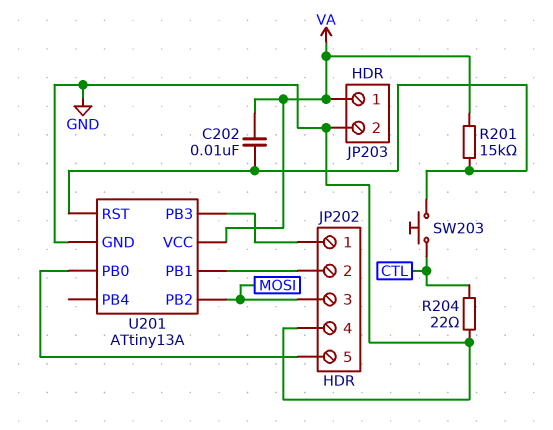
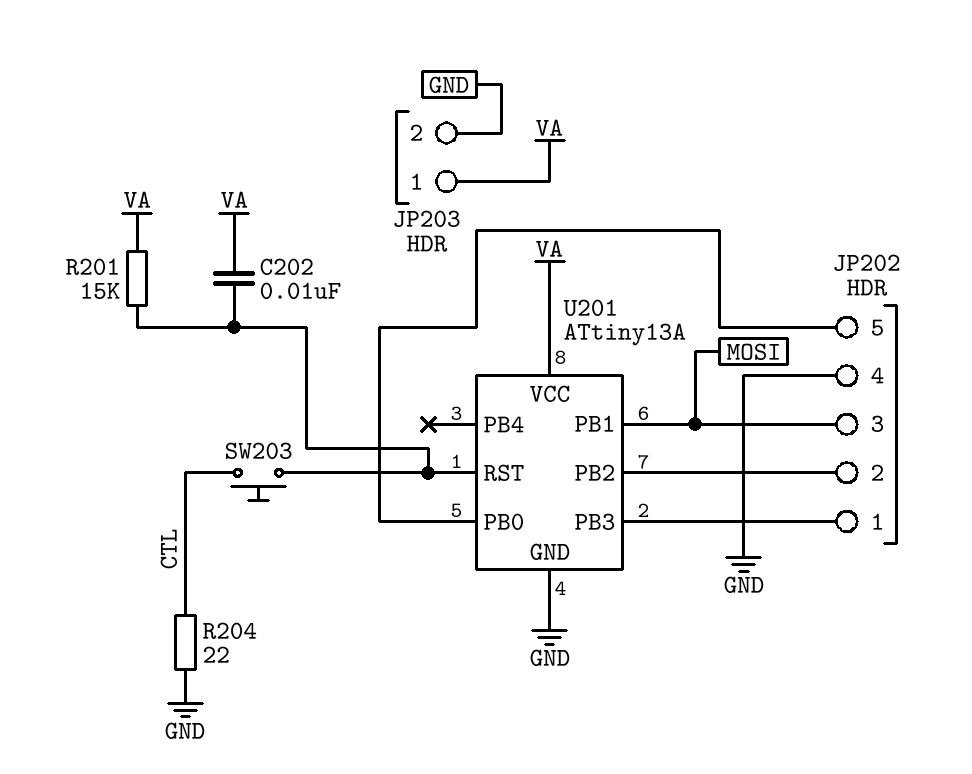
U201 pin PB1: JP202/2 -> MOSI
U201 pin PB2: MOSI -> JP202/2

